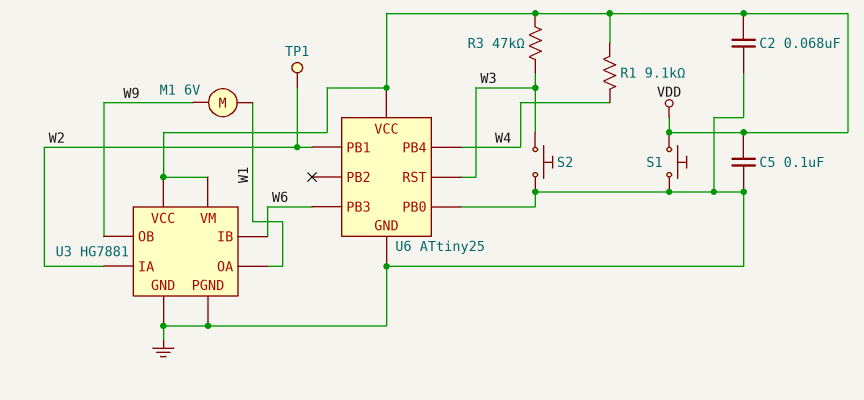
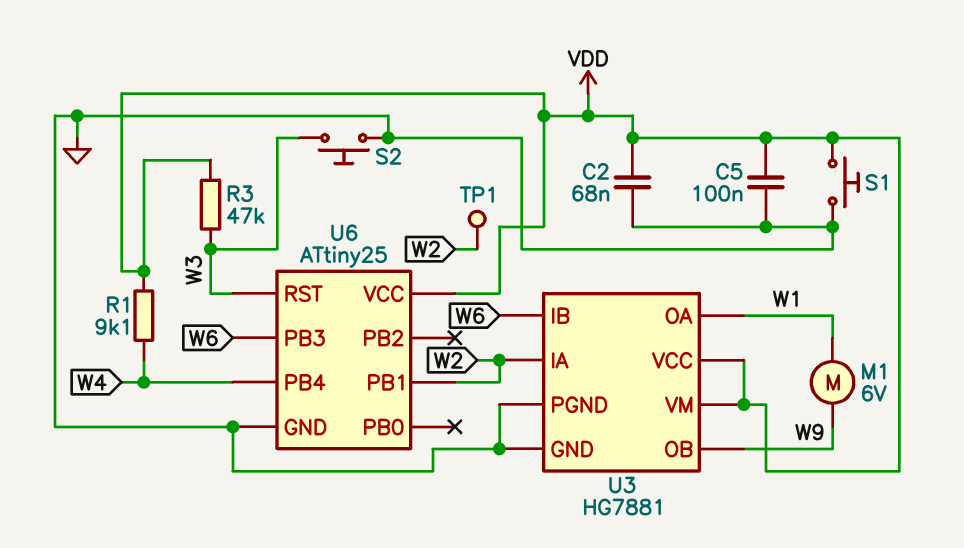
U6 pin PB0: GND -> none

